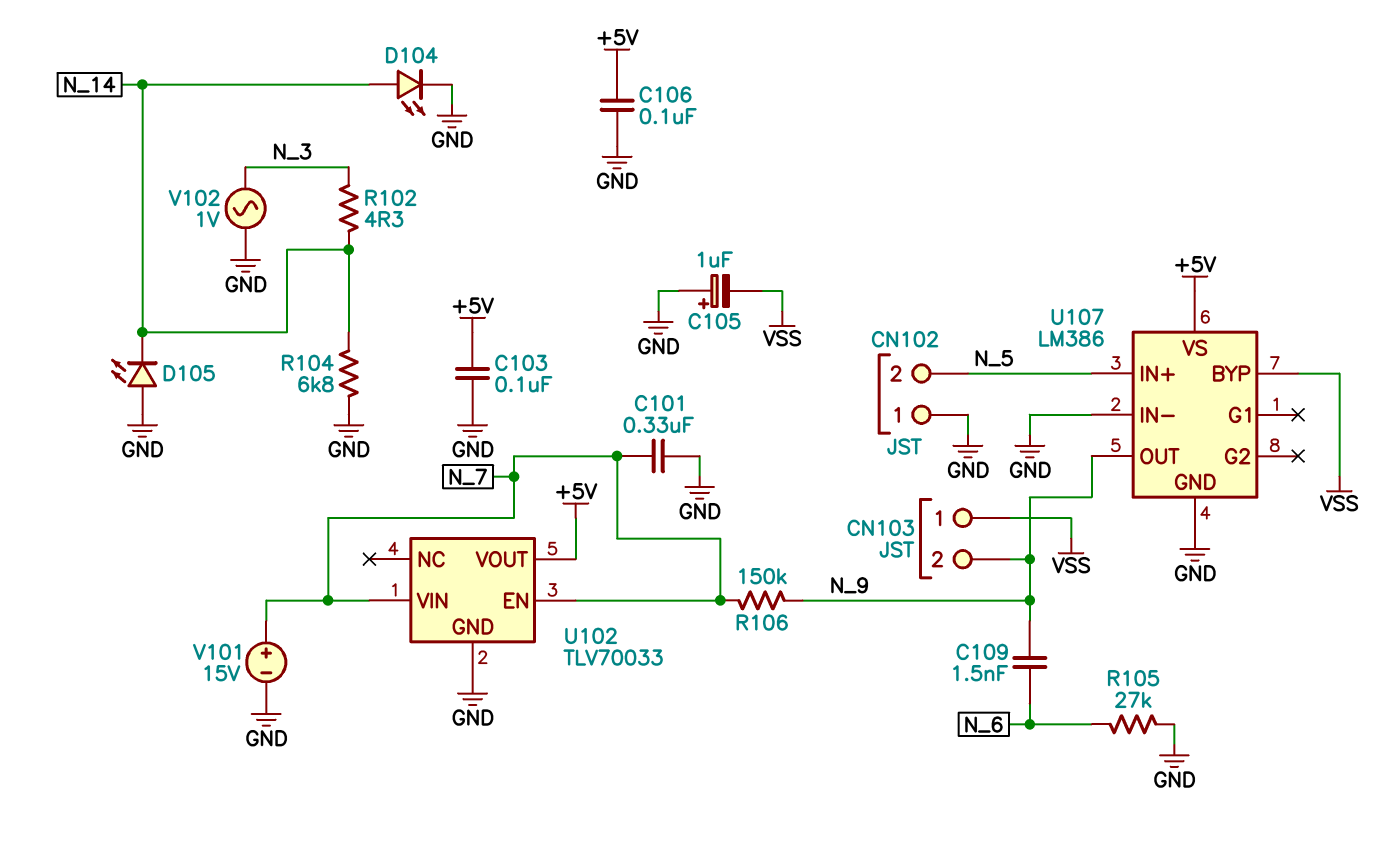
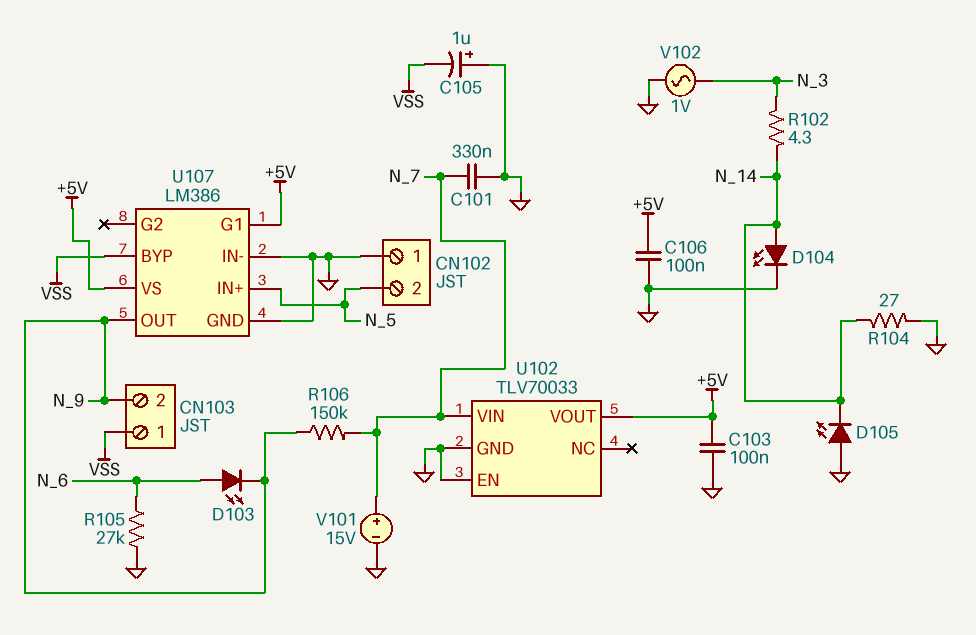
C109: 1.5nF (N_6, N_9) -> none
D103: none -> LED (A N_6, K N_9)
R104: 6.8k (GND, N_14) -> 27 (GND, N_14)
U102 pin EN: N_7 -> GND
U107 pin G1: none -> +5V

